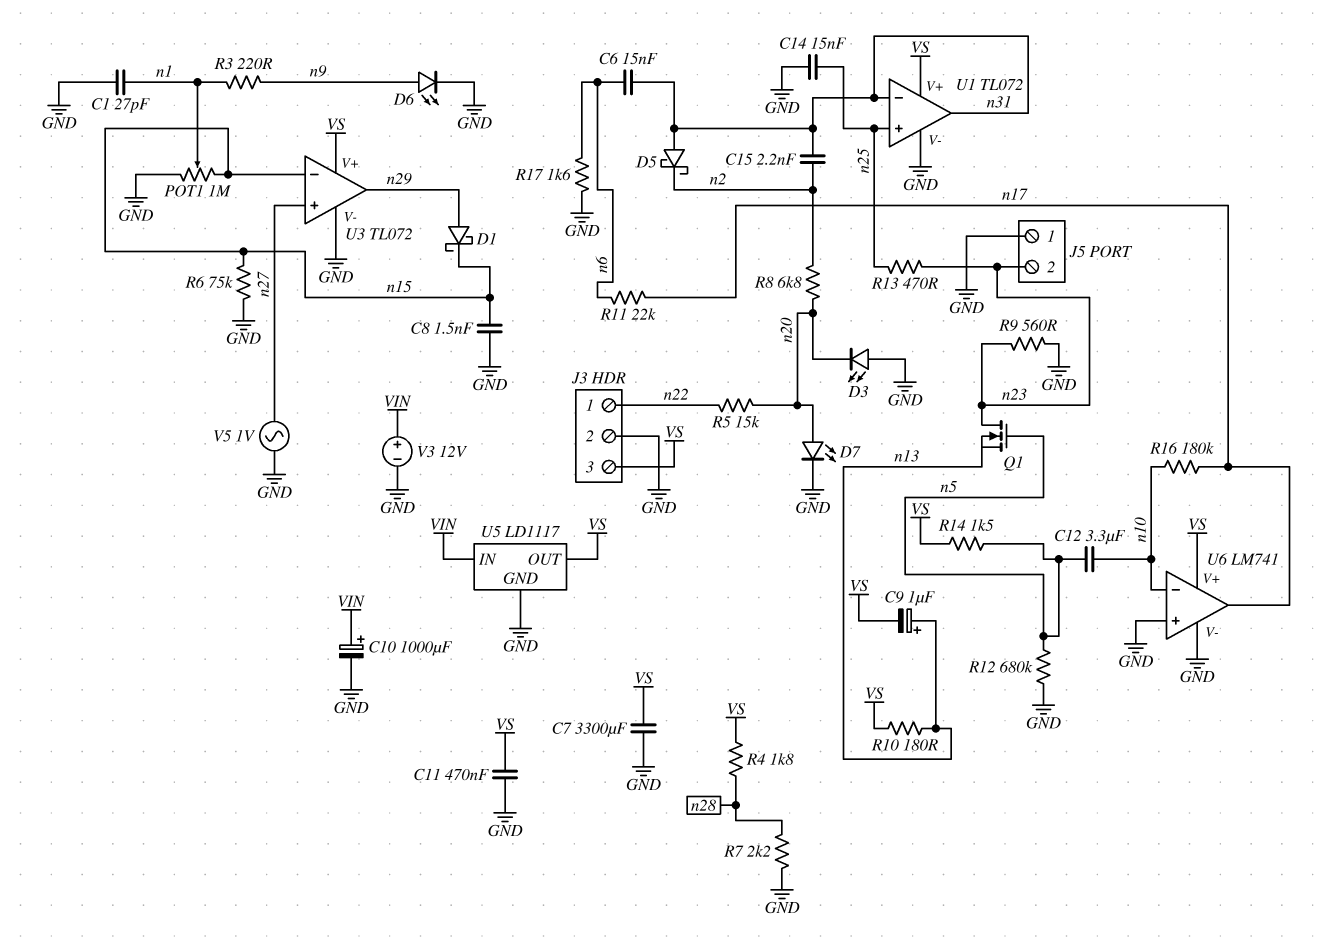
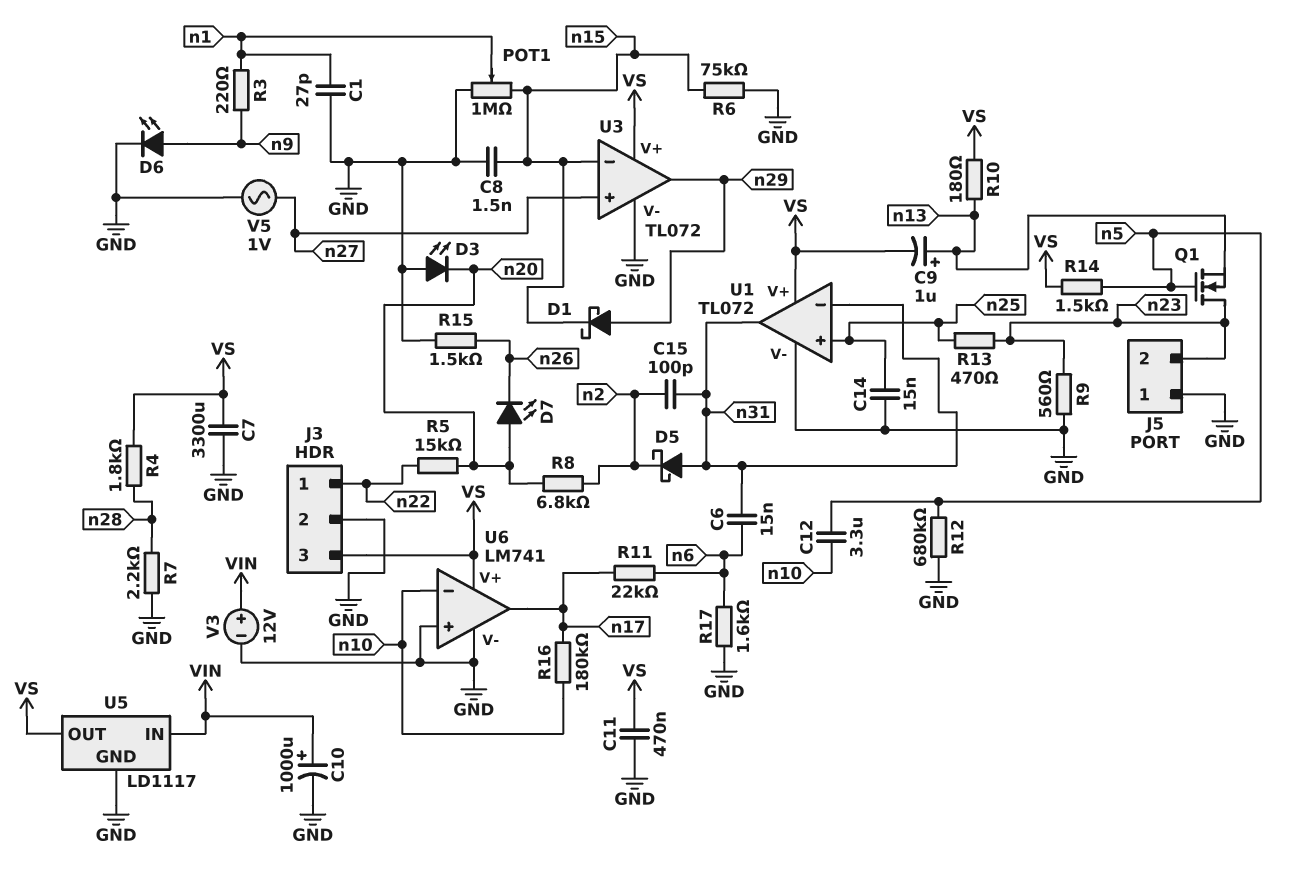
C15: 2.2nF (n2, n31) -> 100pF (n2, n31)
D7: LED (A n20, K GND) -> LED (A n20, K n26)
R15: none -> 1.5k (GND, n26)

